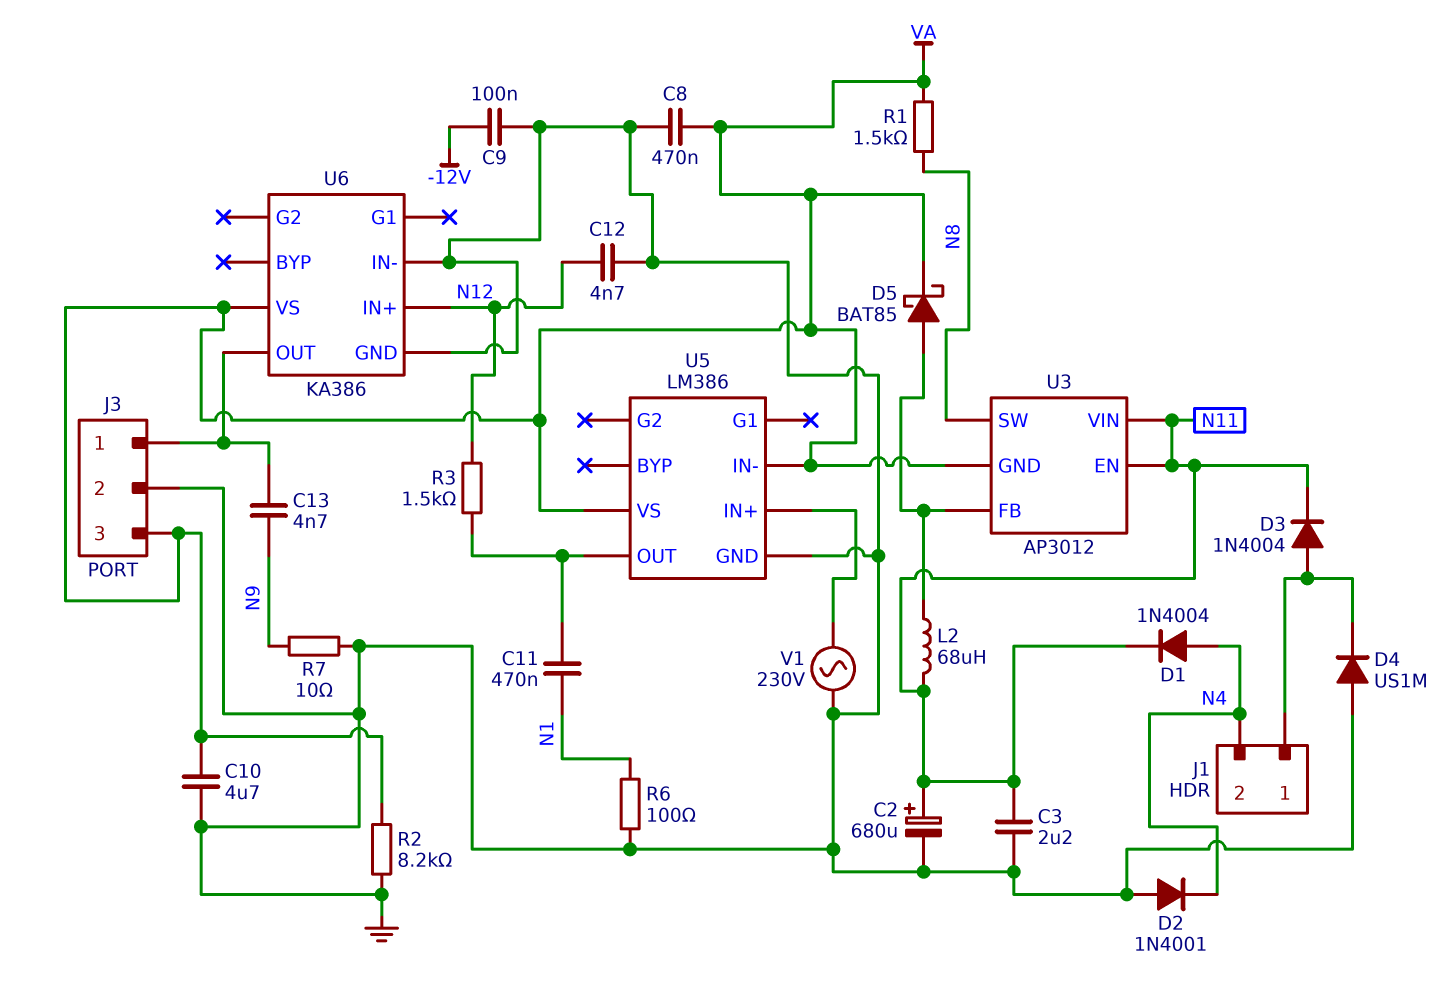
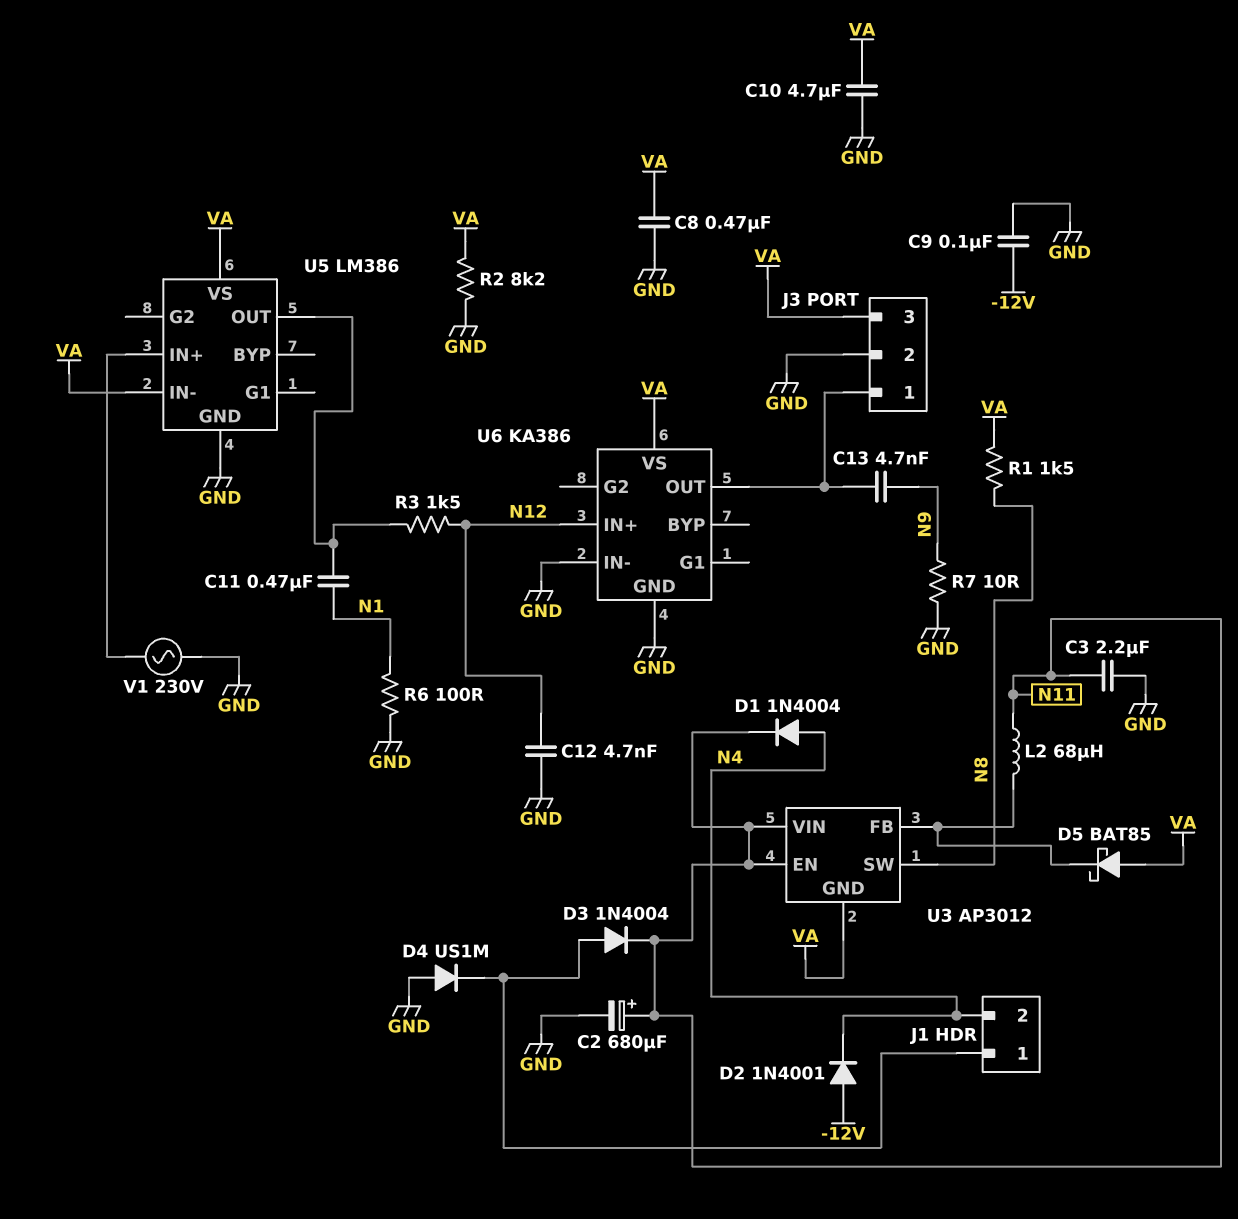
D2: diode 1N4001 (A GND, K N4) -> diode 1N4001 (A -12V, K N4)
D5: schottky BAT85 (A U3/FB, K VA) -> schottky BAT85 (A VA, K U3/FB)

